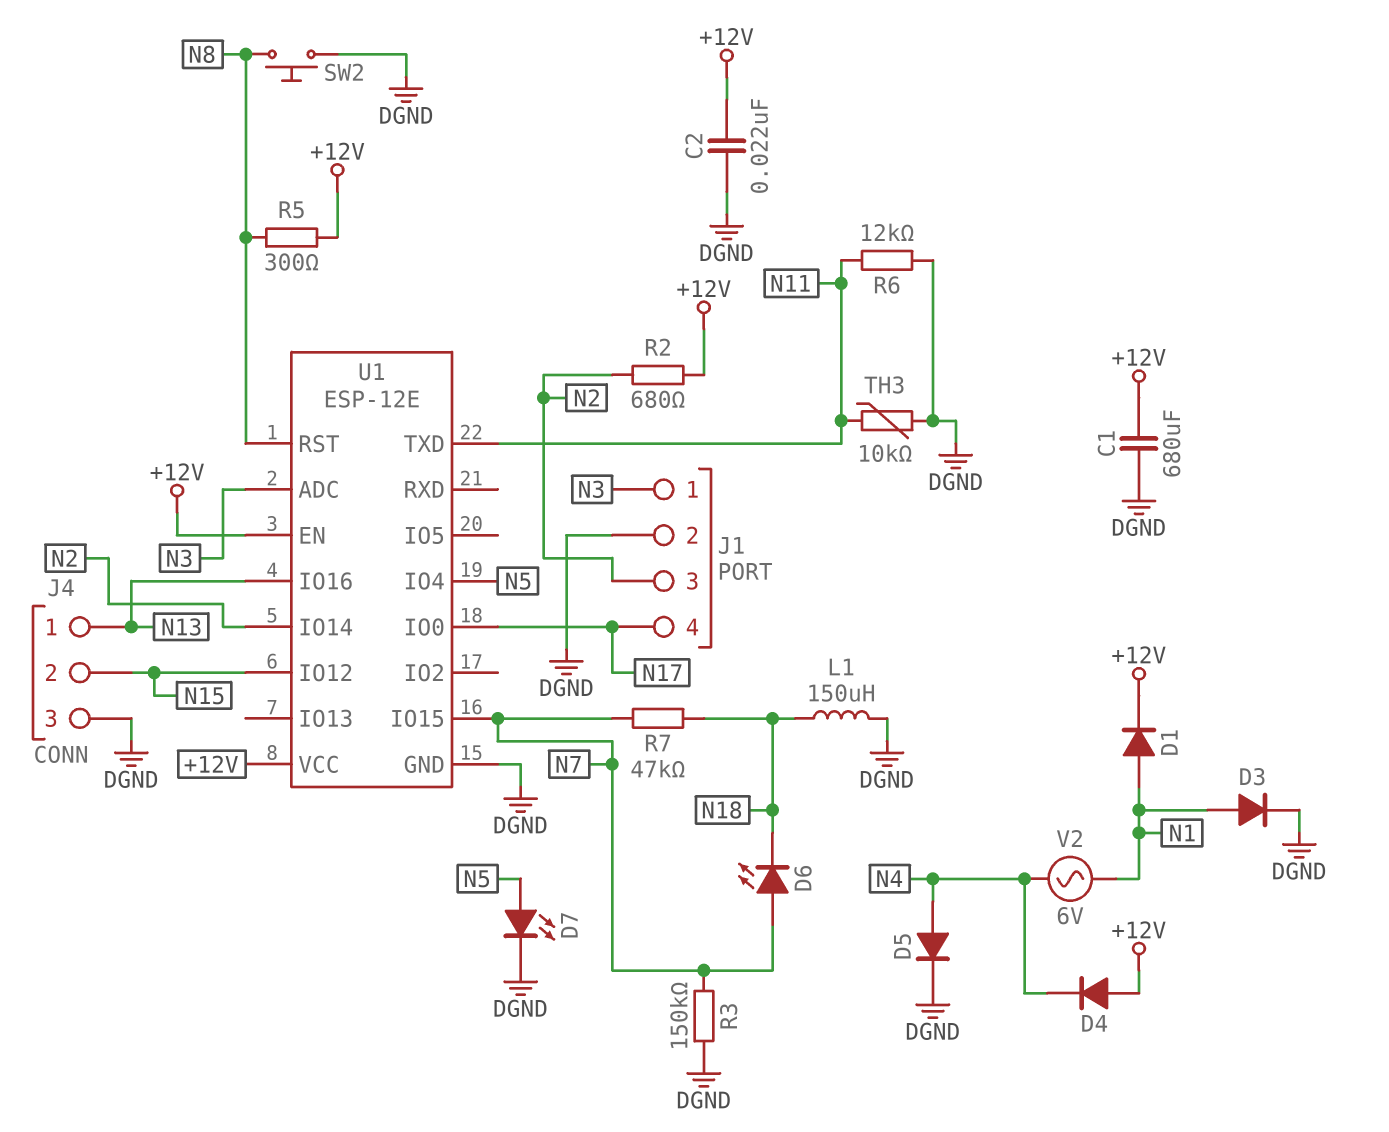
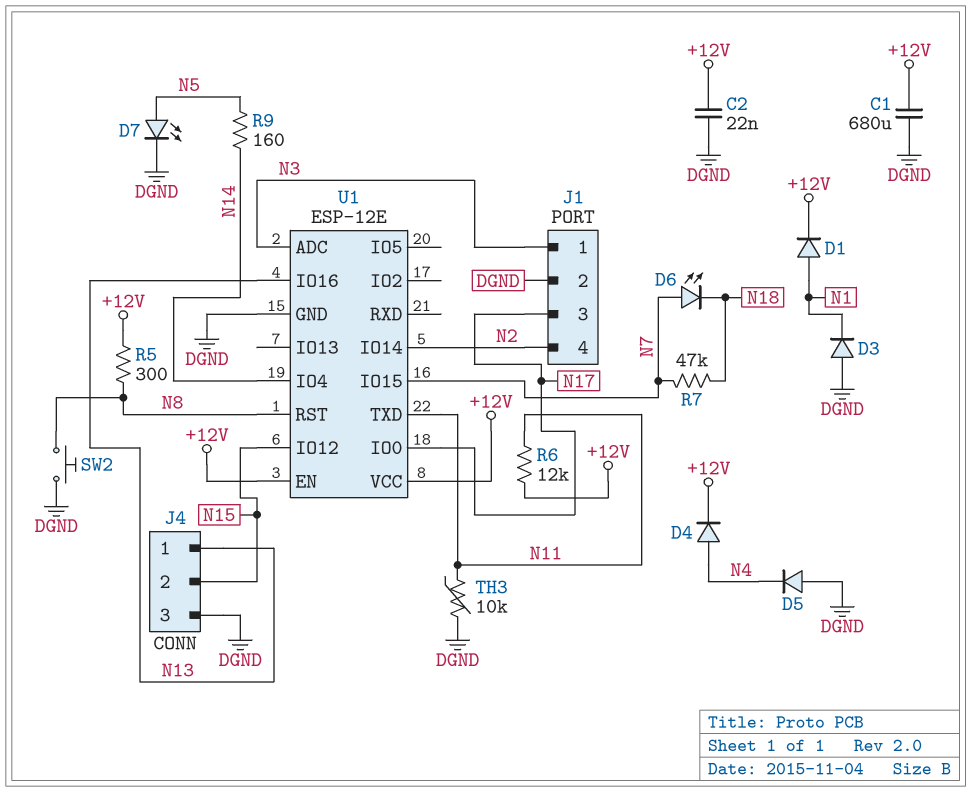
D3: diode (A N1, K DGND) -> diode (A DGND, K N1)
D4: diode (A +12V, K N4) -> diode (A N4, K +12V)
D5: diode (A N4, K DGND) -> diode (A DGND, K N4)
J1 pin 3: N2 -> N17
J1 pin 4: N17 -> N2
L1: 150uH (DGND, N18) -> none
R2: 680 (+12V, N2) -> none
R3: 150k (DGND, N7) -> none
R6: 12k (DGND, N11) -> 12k (+12V, N11)
R9: none -> 160 (N5, N14)
U1 pin IO4: N5 -> N14
V2: AC 6V (N1, N4) -> none

